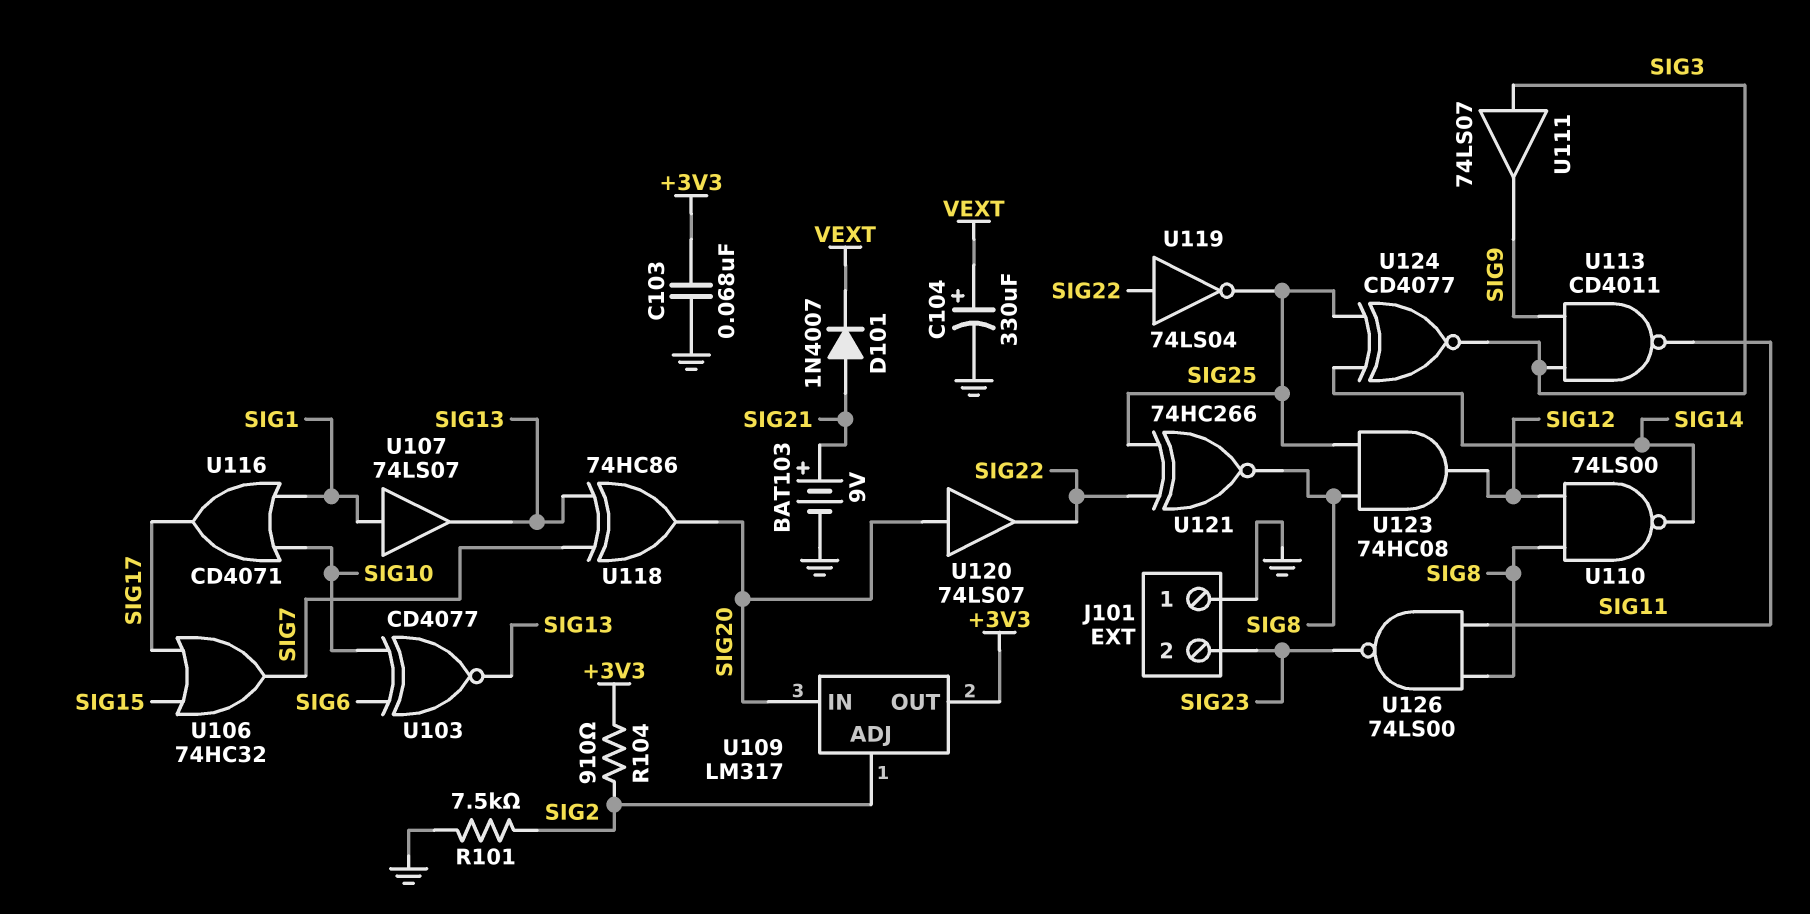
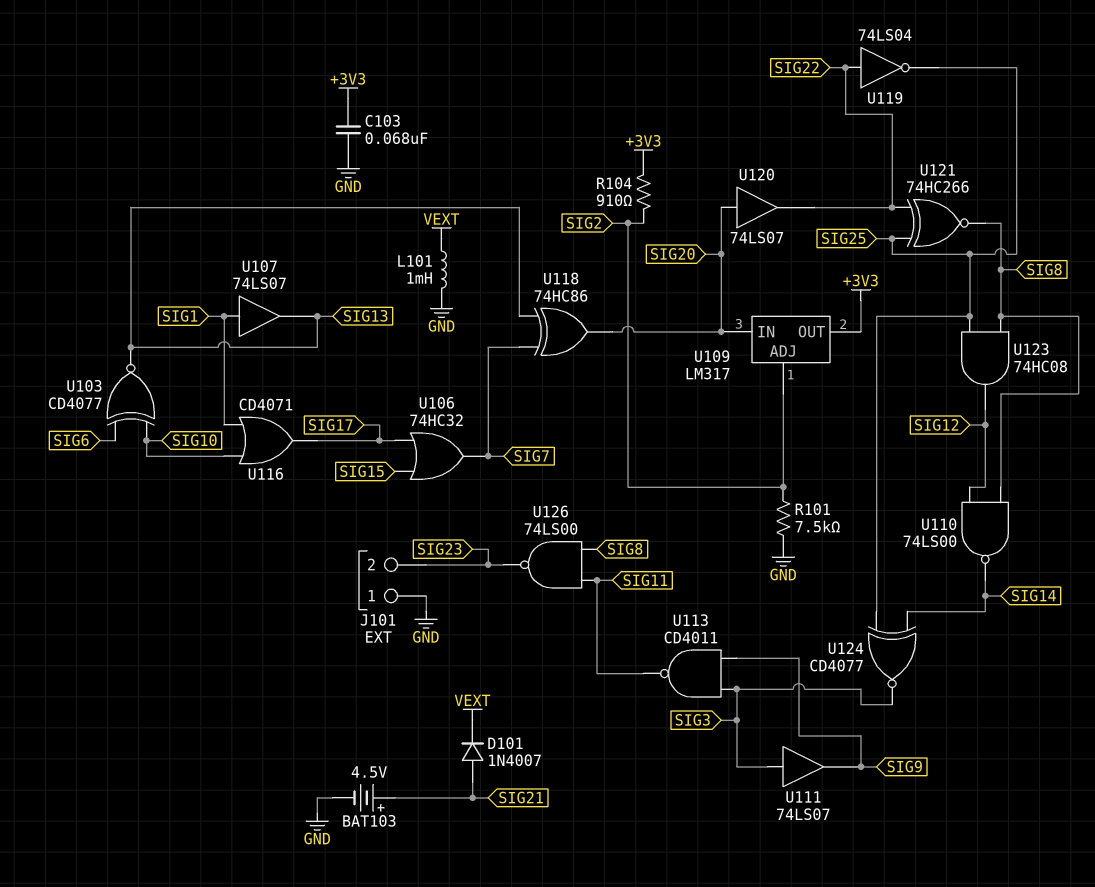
BAT103: 9V (plus SIG21, minus GND) -> 4.5V (plus SIG21, minus GND)
C104: 330uF (plus VEXT, minus GND) -> none
L101: none -> 1mH (GND, VEXT)

